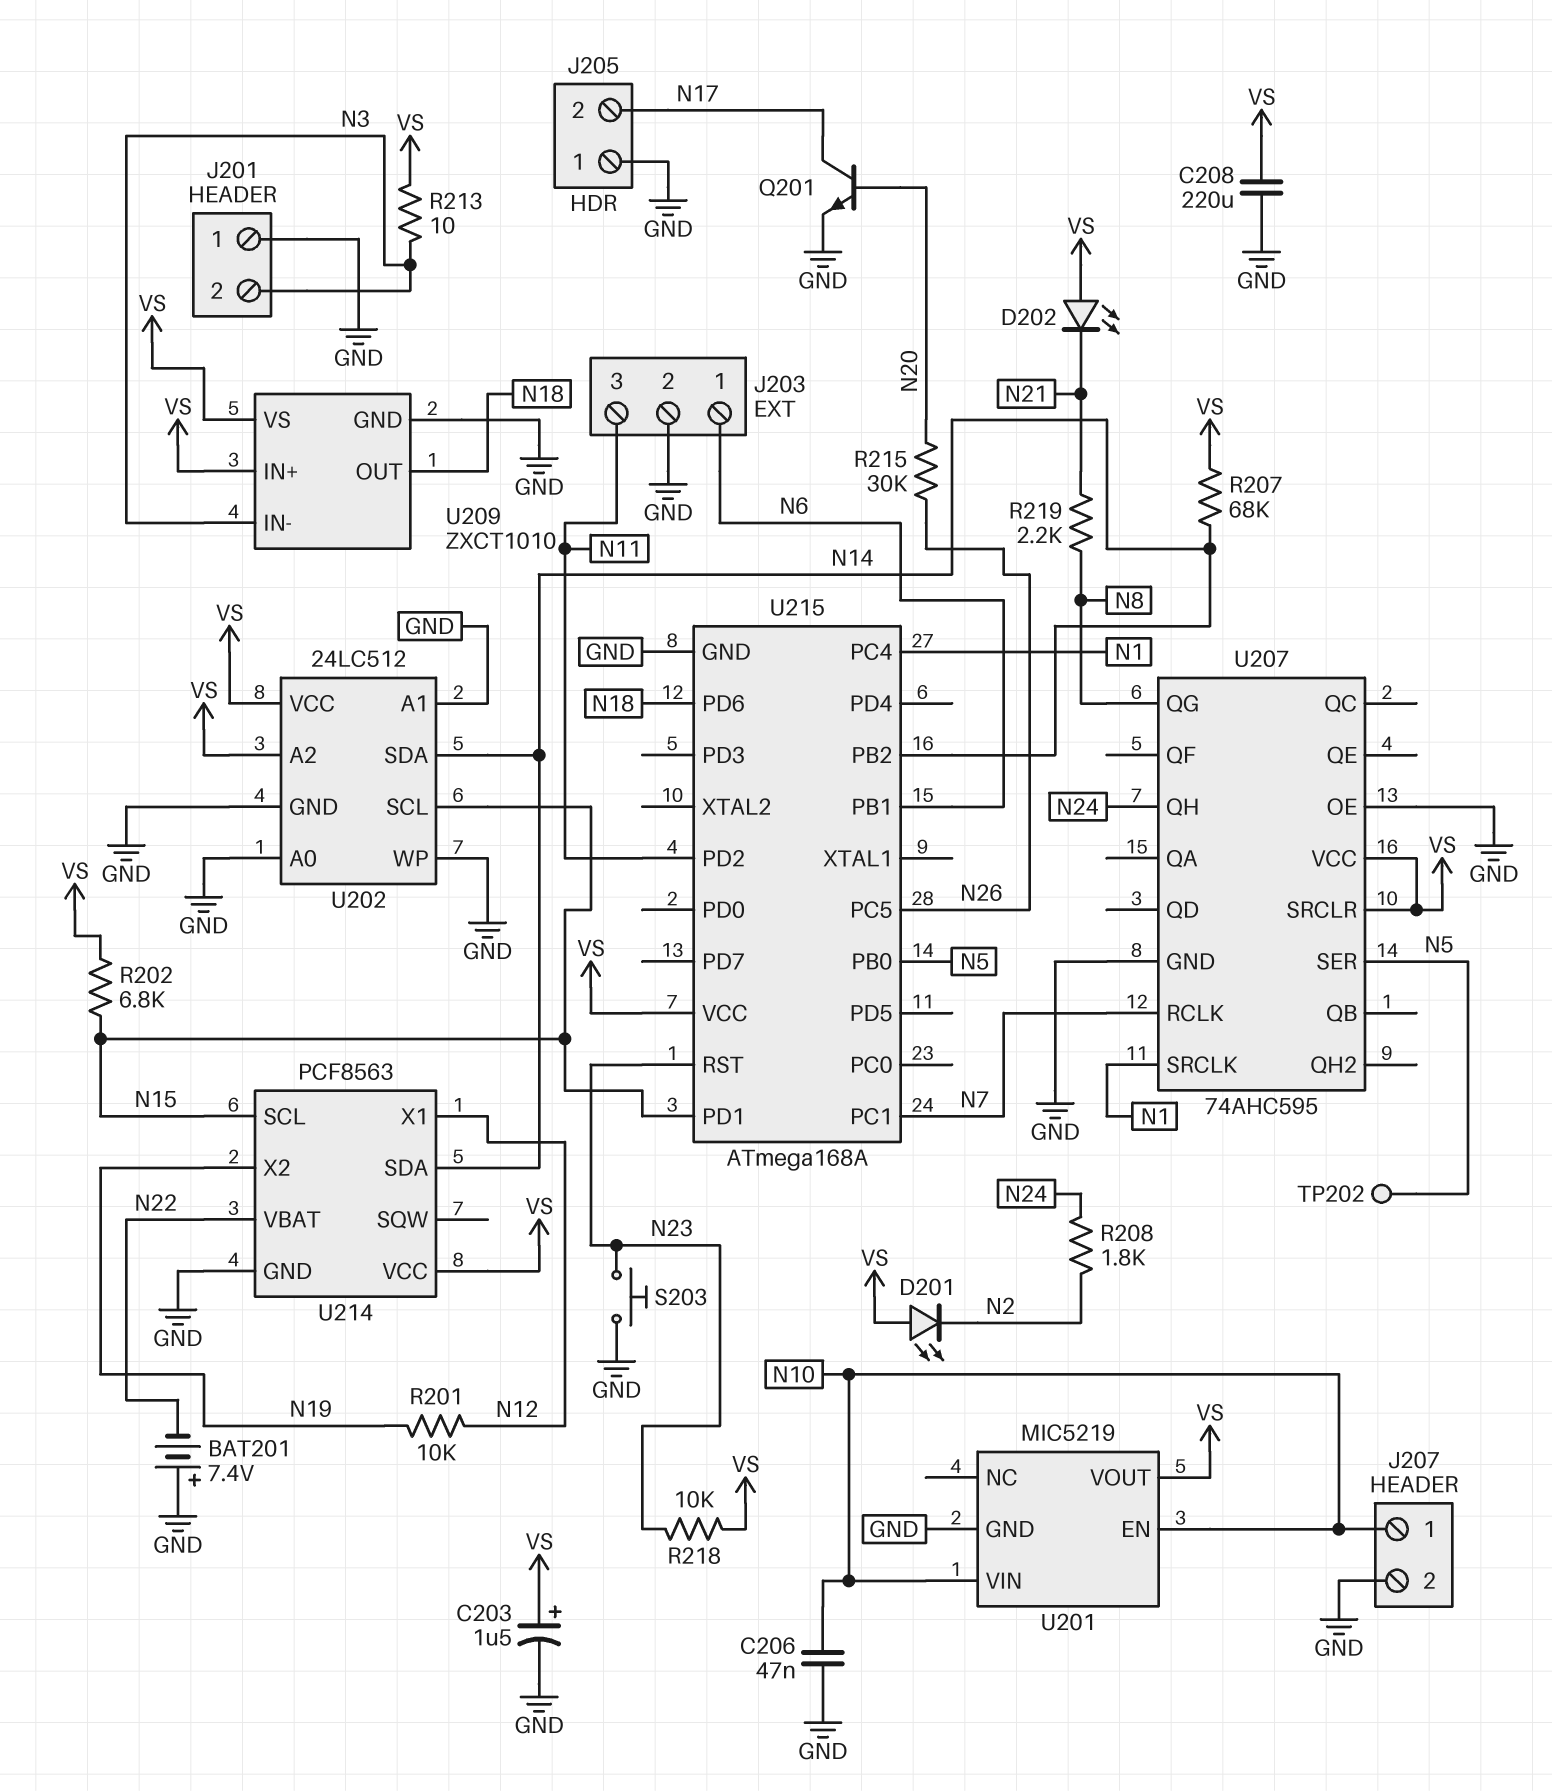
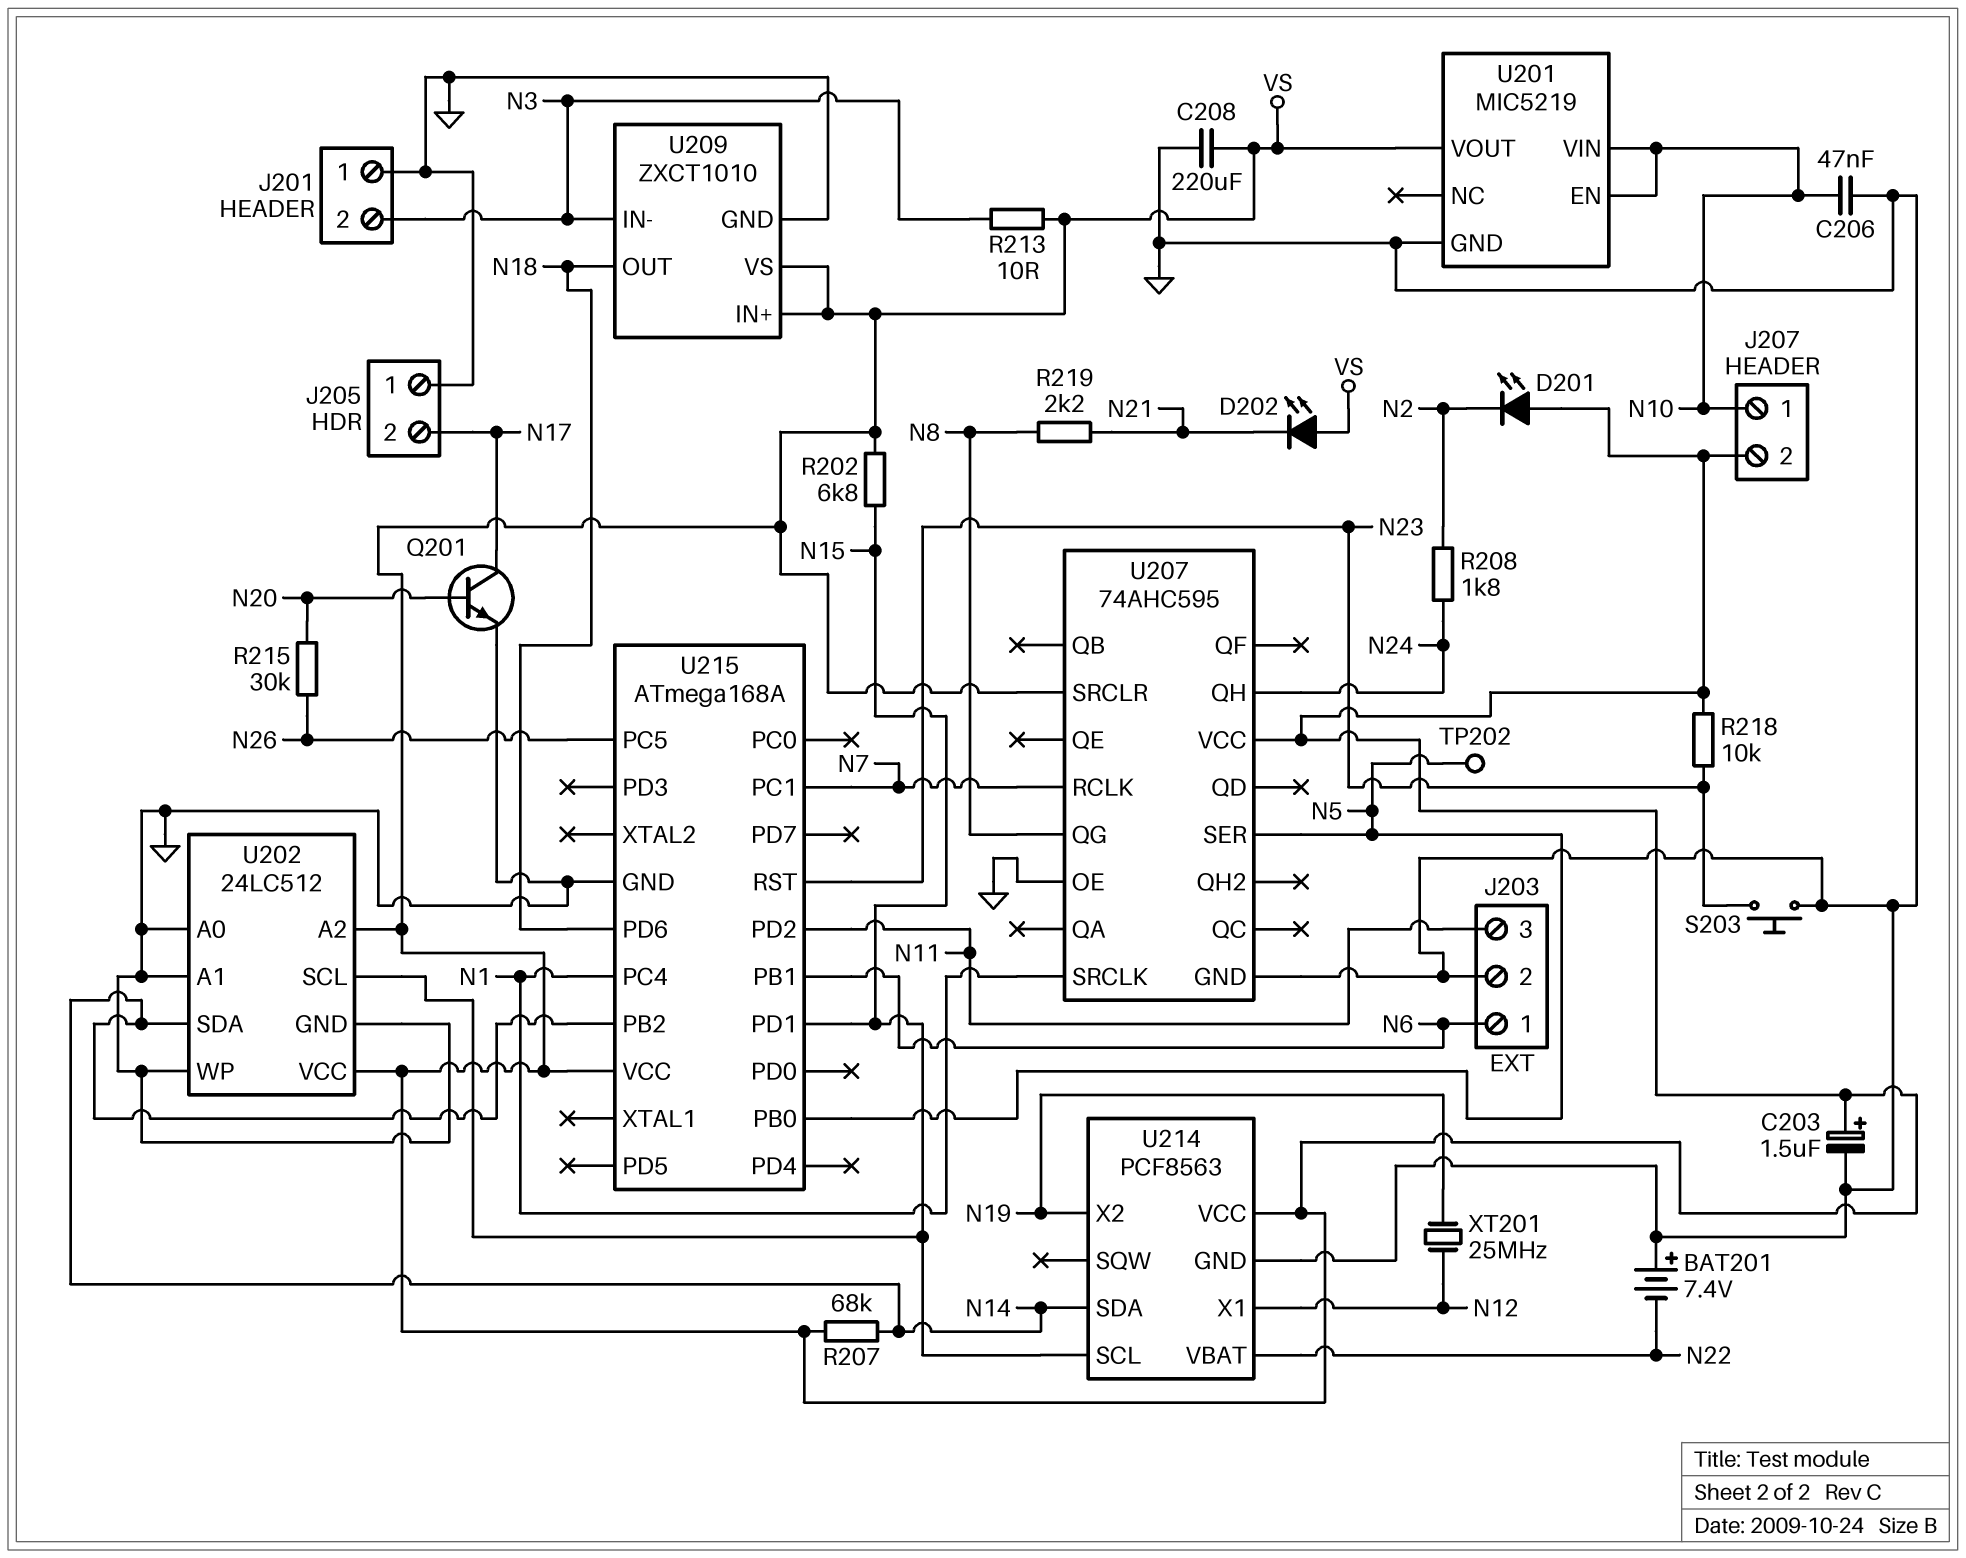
J207 pin 2: GND -> VS
R201: 10k (N12, N19) -> none
XT201: none -> 25MHz (N12, N19)

